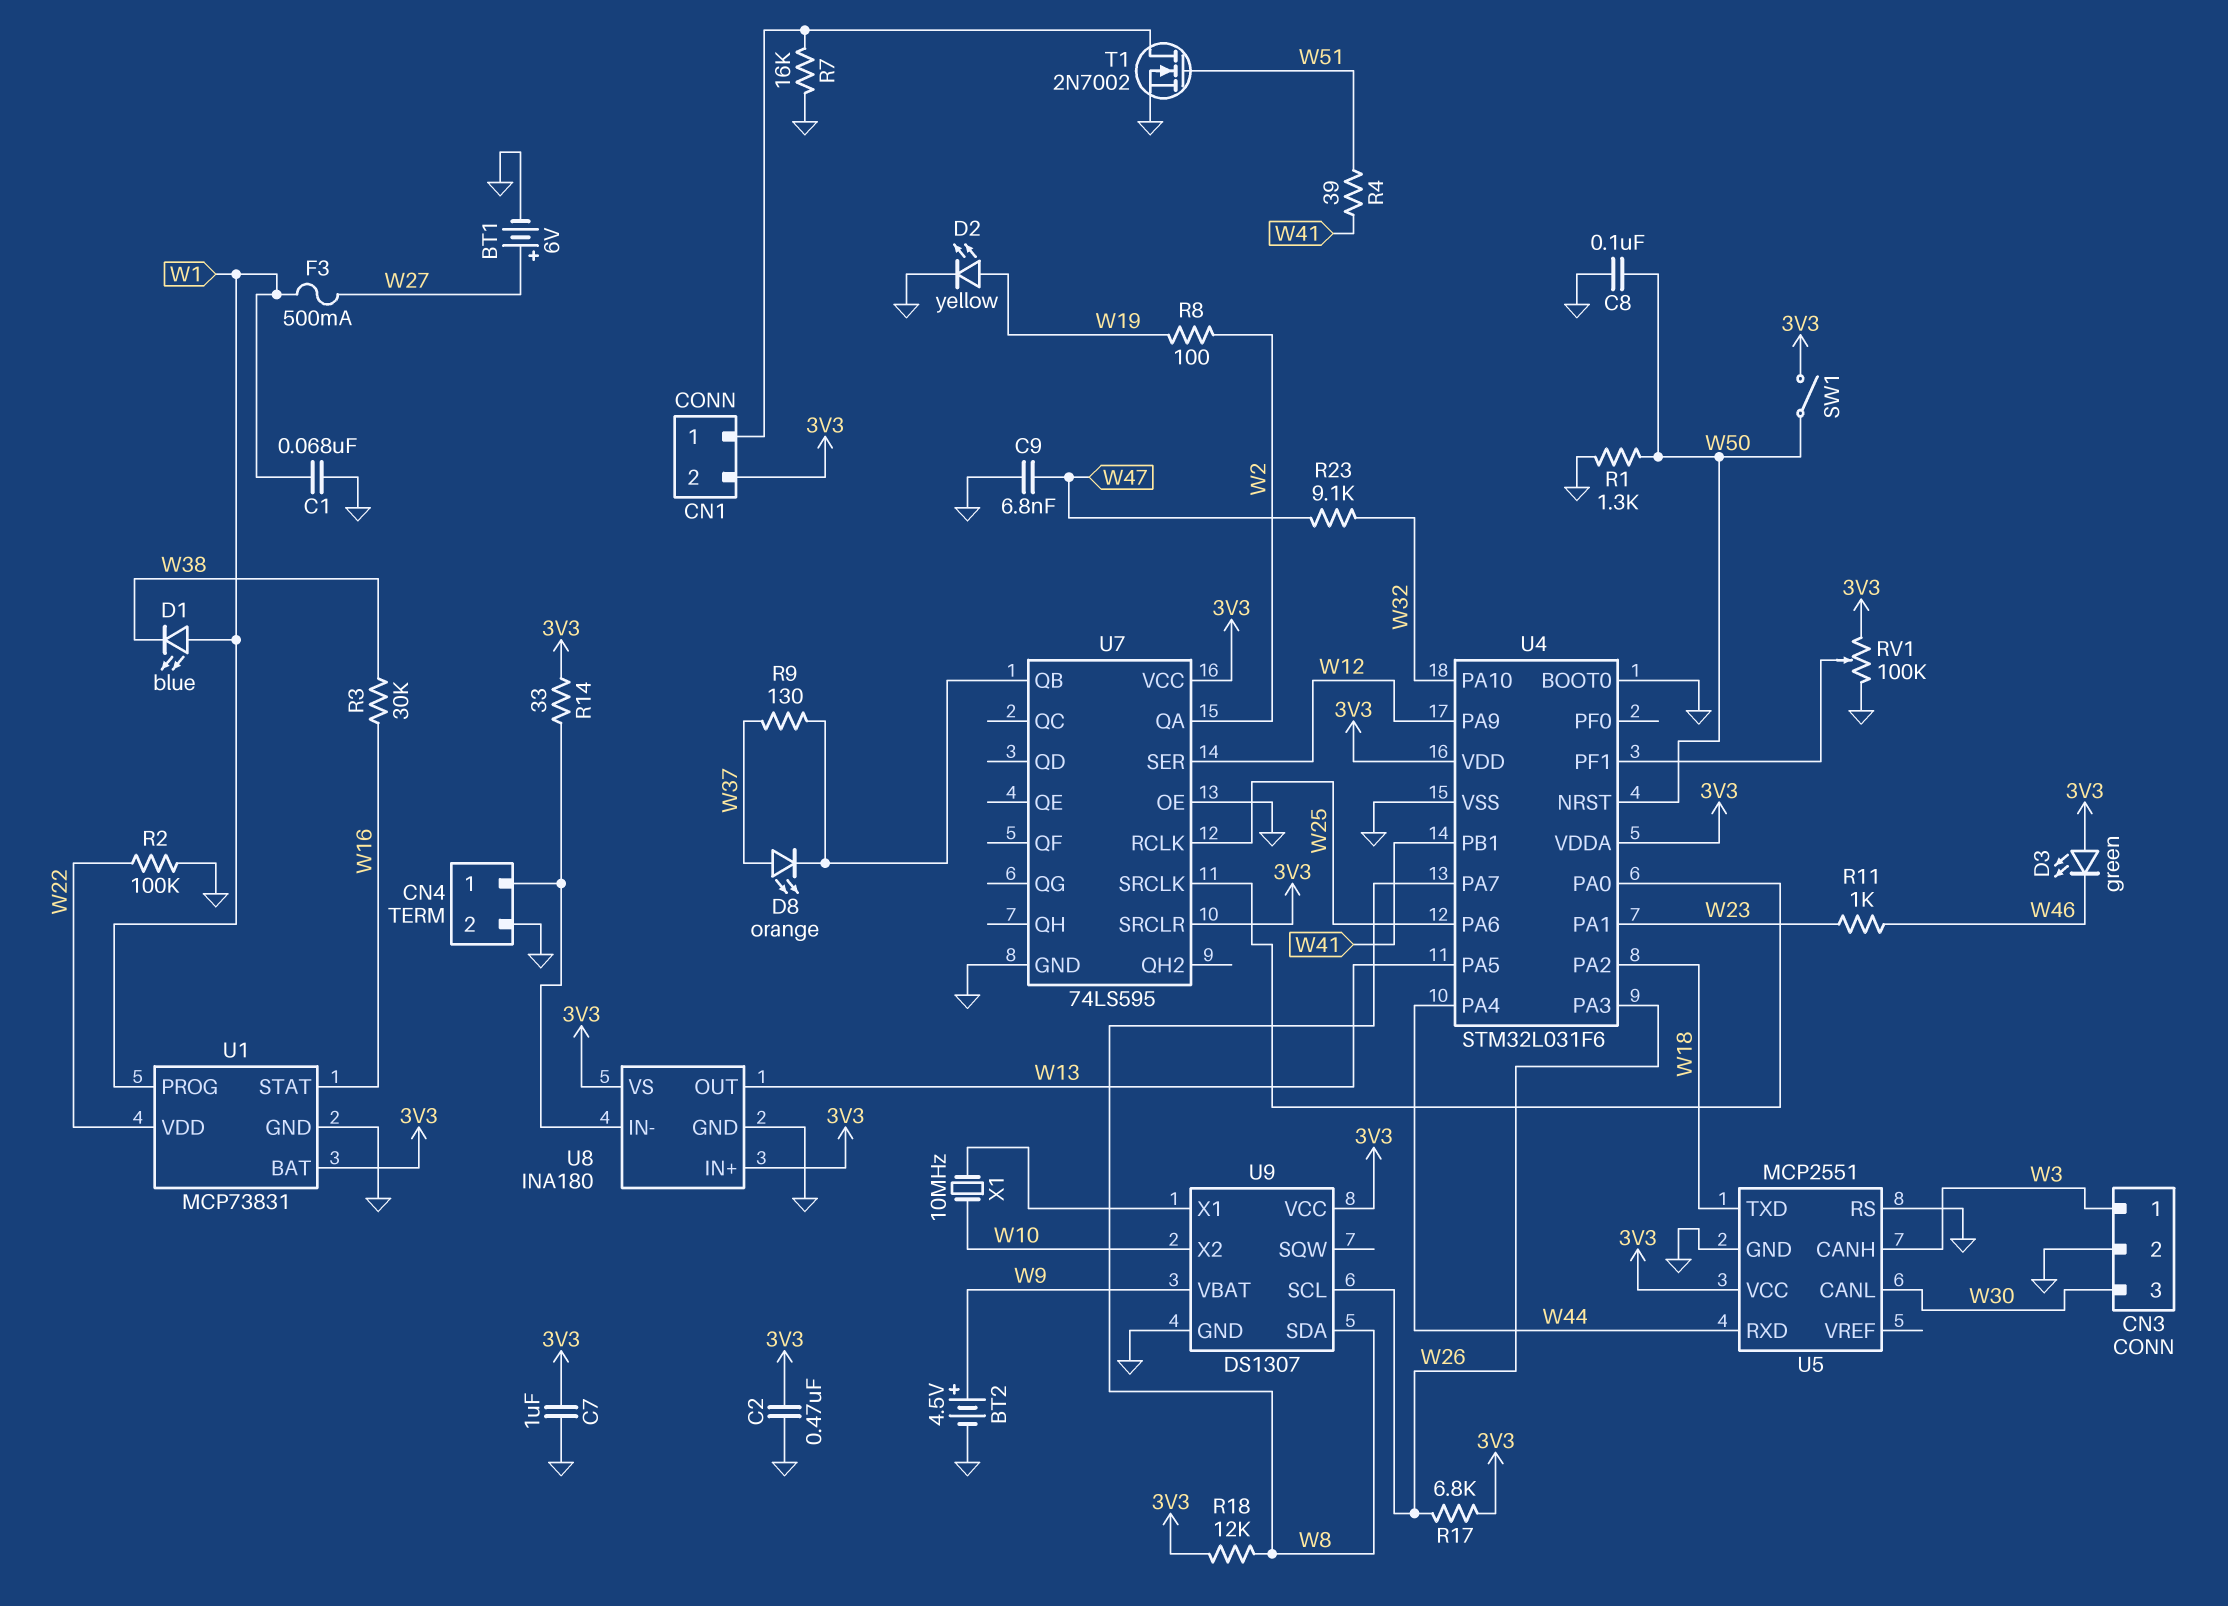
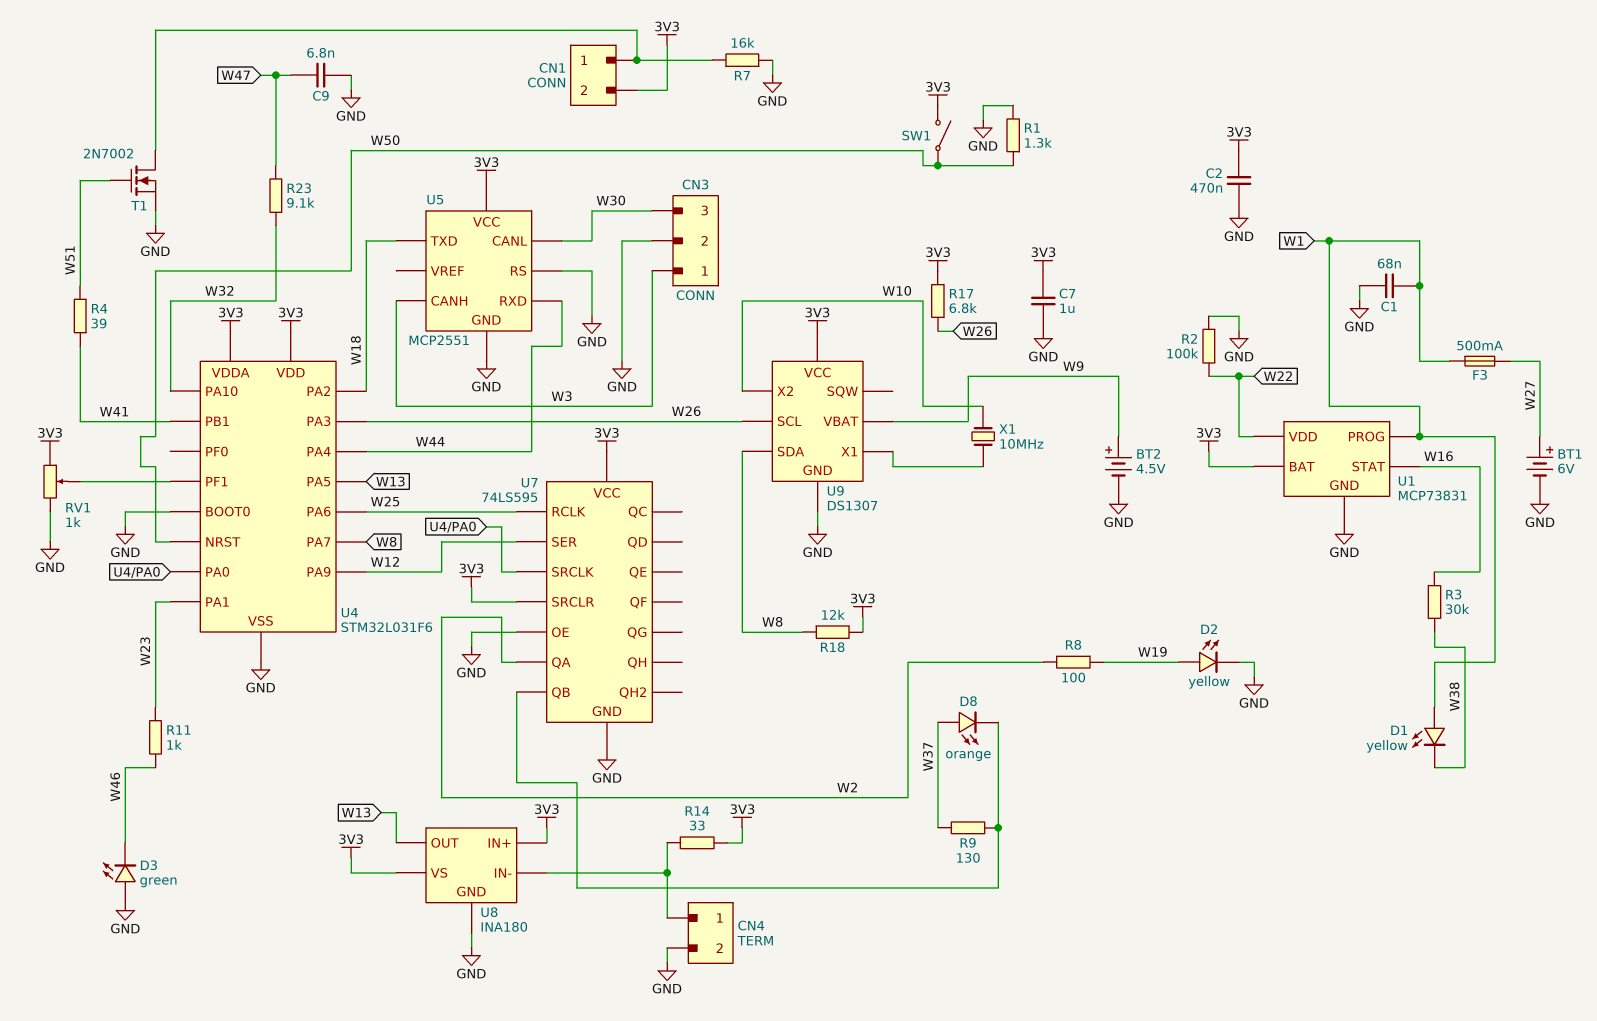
C8: 100nF (GND, W50) -> none
D1: LED blue (A W1, K W38) -> LED yellow (A W1, K W38)
D3: LED green (A 3V3, K W46) -> LED green (A GND, K W46)
RV1: 100k (3V3, GND, wiper U4/PF1) -> 1k (3V3, GND, wiper U4/PF1)

